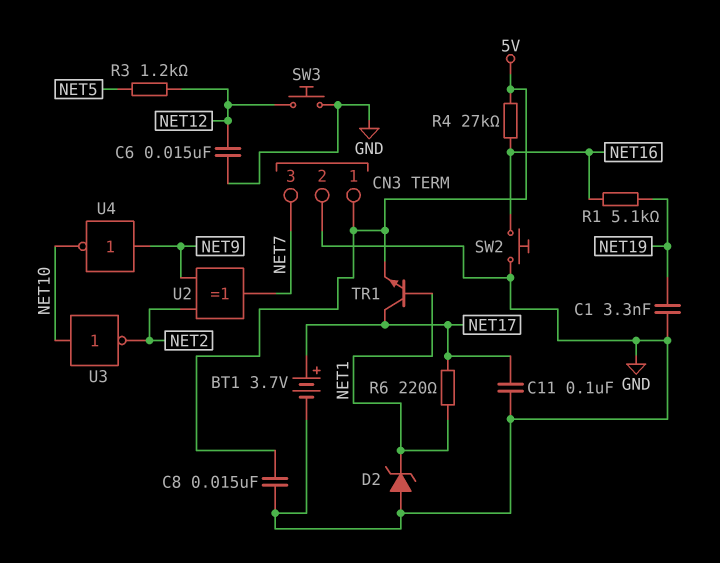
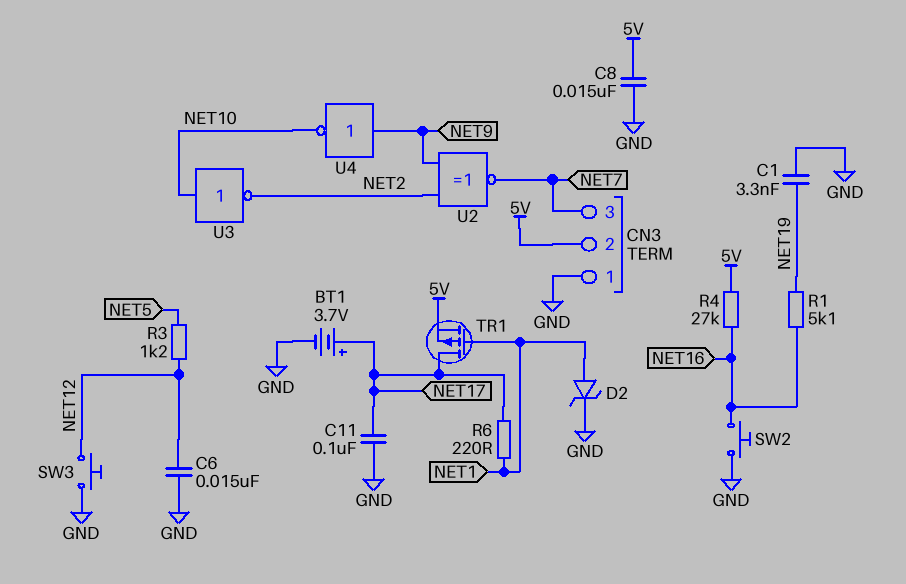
CN3 pin 1: 5V -> GND
CN3 pin 2: GND -> 5V
D2: zener (A GND, K NET1) -> zener (A NET1, K GND)
TR1: NPN (B NET1, C NET17, E 5V) -> PMOS (G NET1, D NET17, S 5V)
U2: XOR (in NET2, in NET9, out NET7) -> XNOR (in NET2, in NET9, out NET7)

